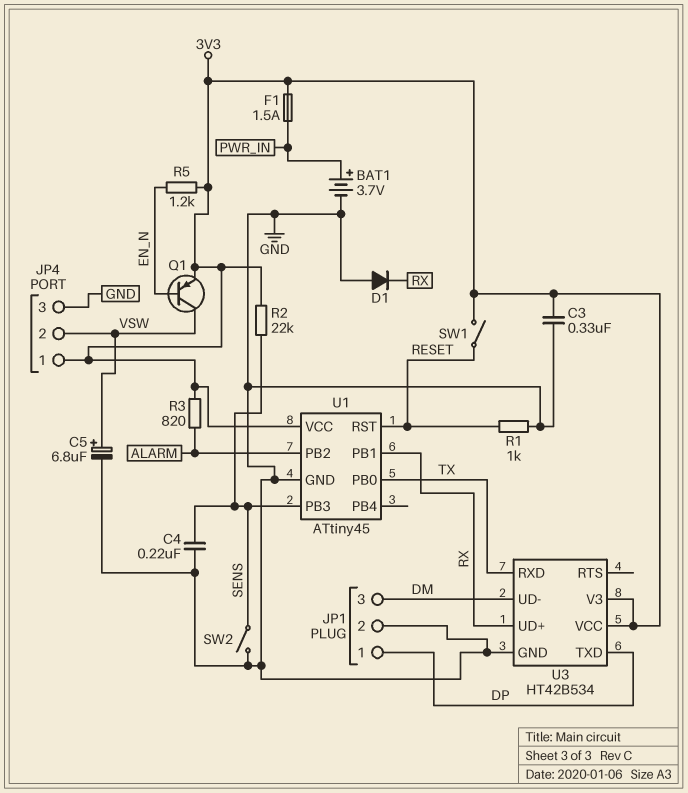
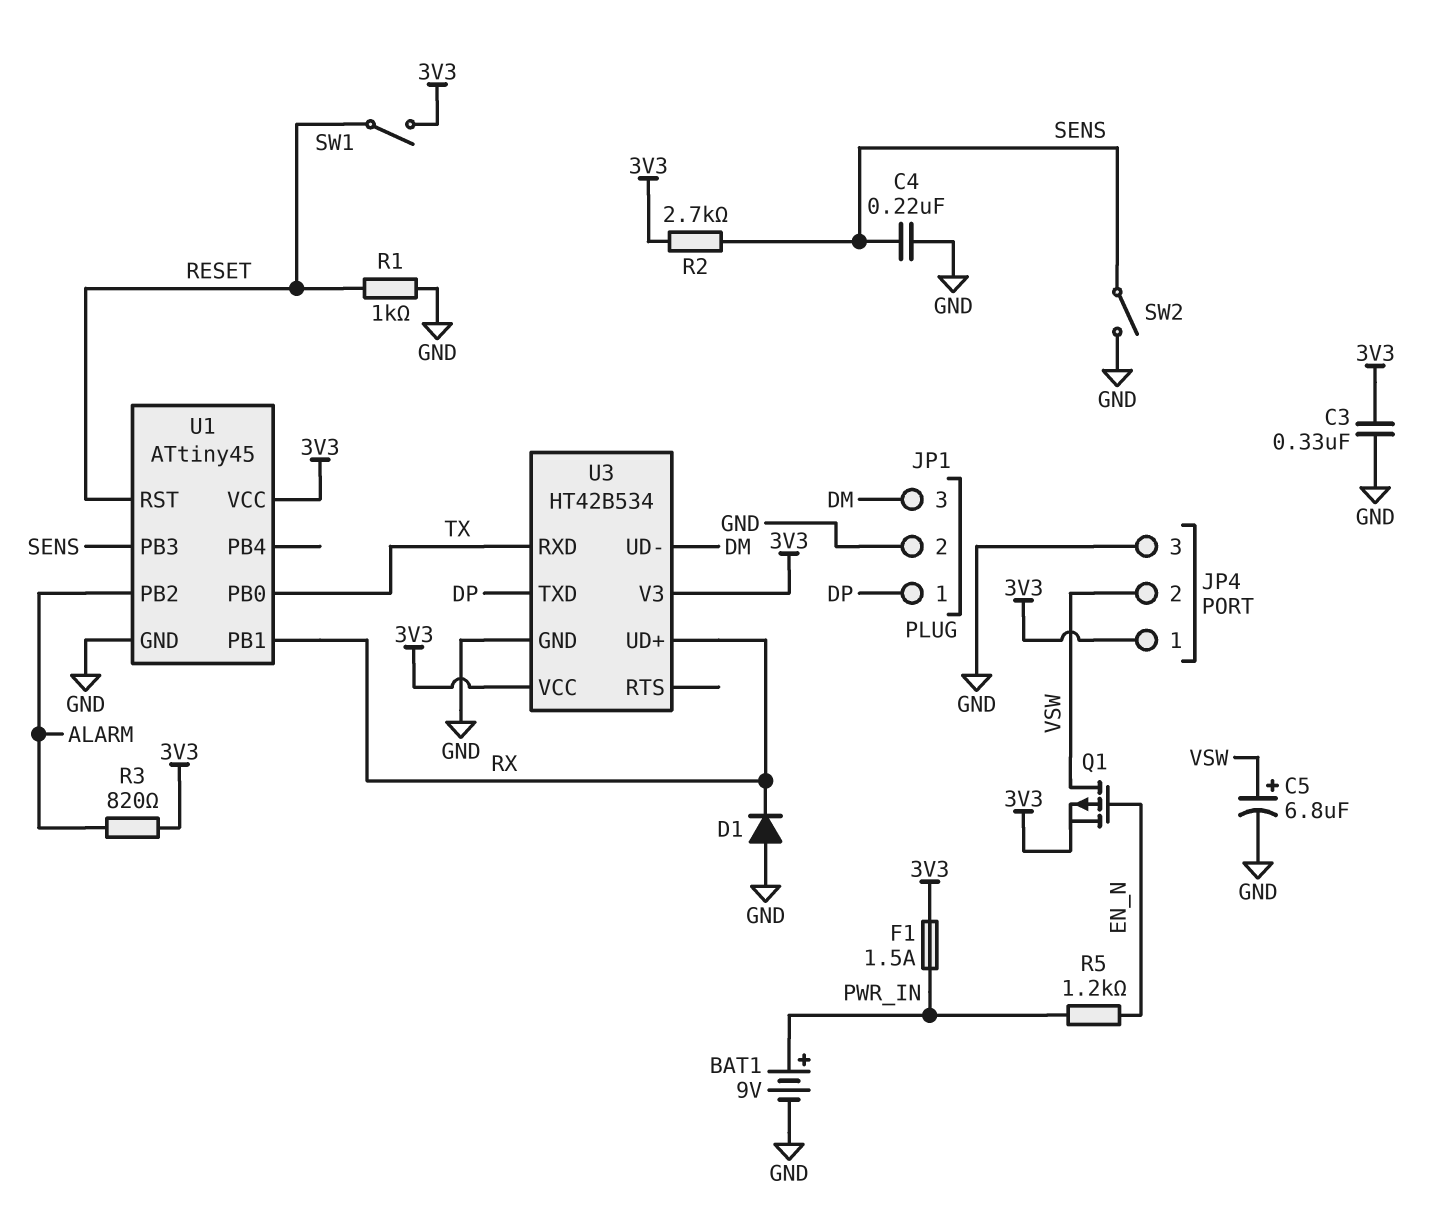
BAT1: 3.7V (plus PWR_IN, minus GND) -> 9V (plus PWR_IN, minus GND)
Q1: PNP (B EN_N, C VSW, E 3V3) -> PMOS (G EN_N, D VSW, S 3V3)
R2: 22k (3V3, SENS) -> 2.7k (3V3, SENS)
R5: 1.2k (3V3, EN_N) -> 1.2k (EN_N, PWR_IN)

